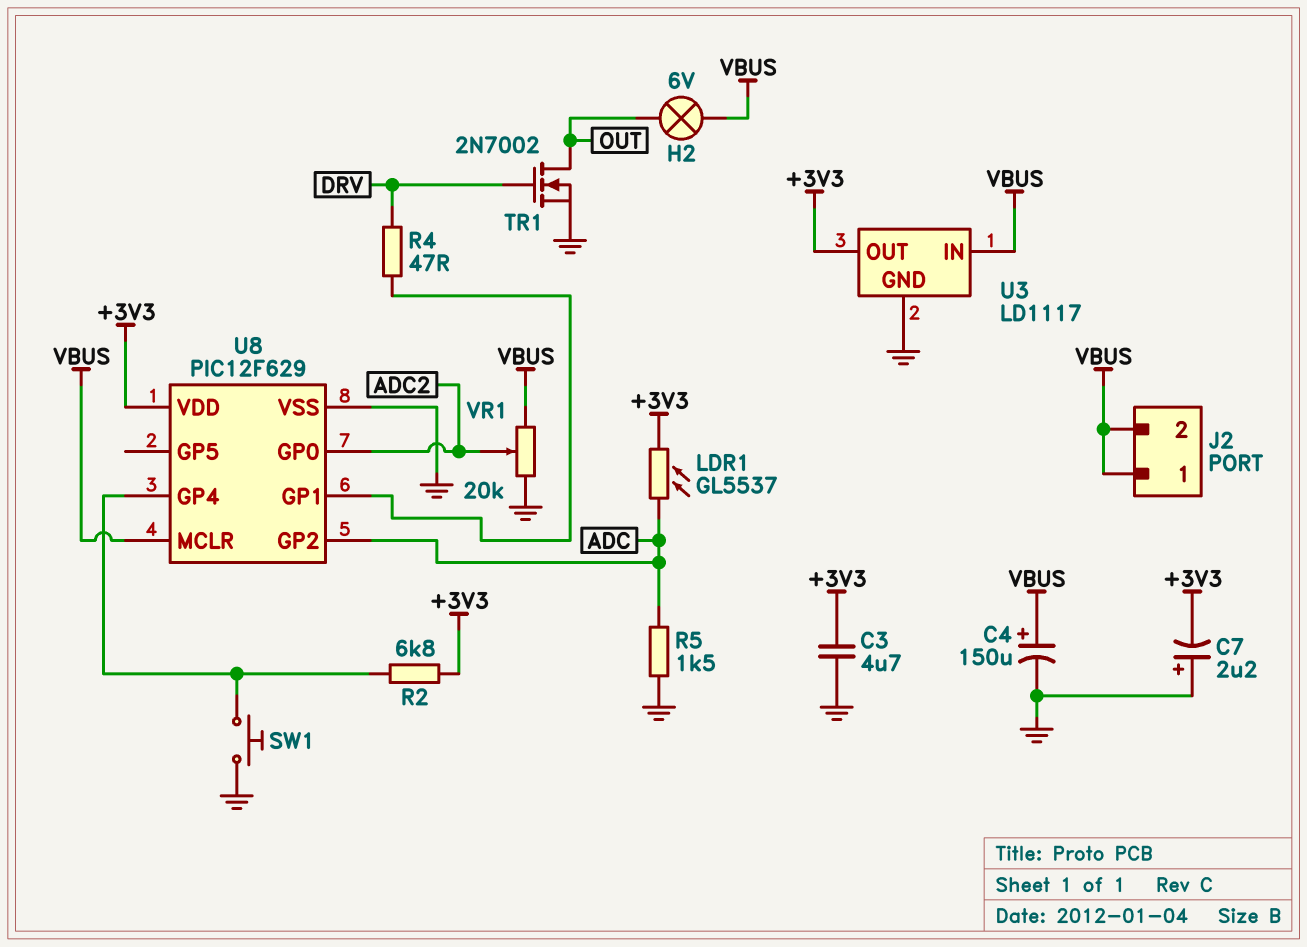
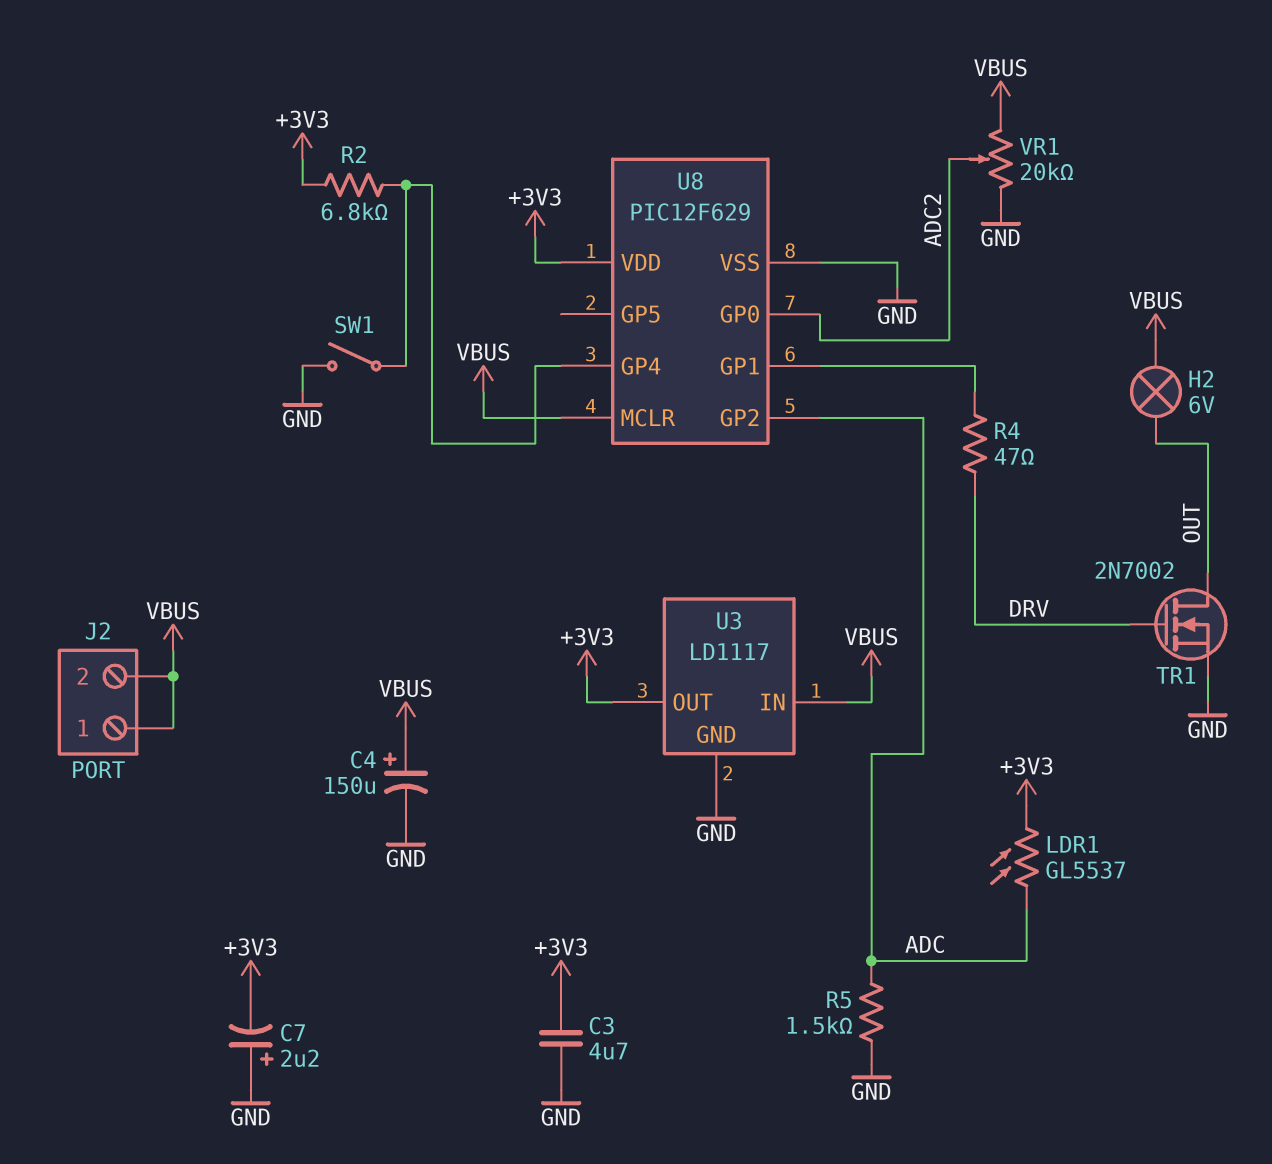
SW1: button (GND, U8/GP4) -> switch (GND, U8/GP4)

